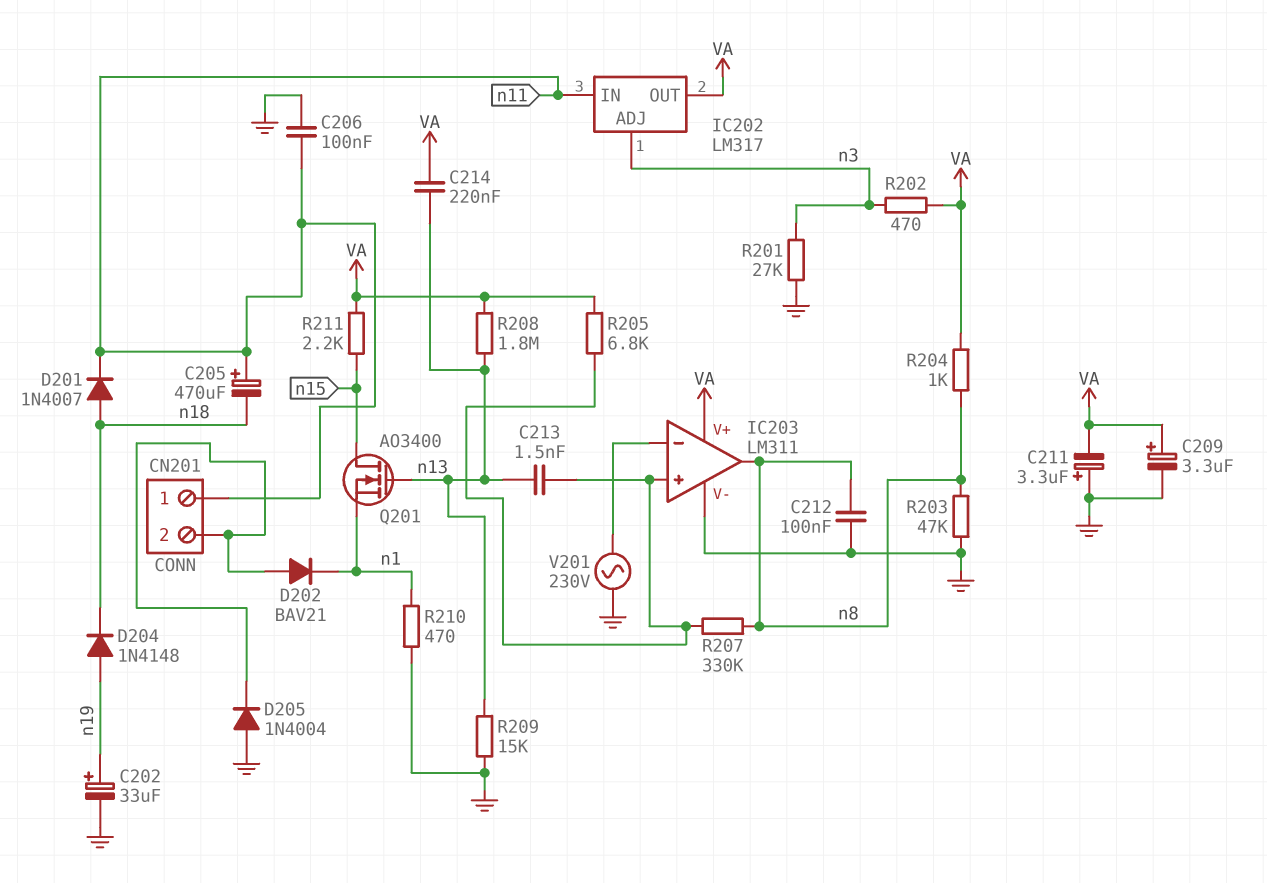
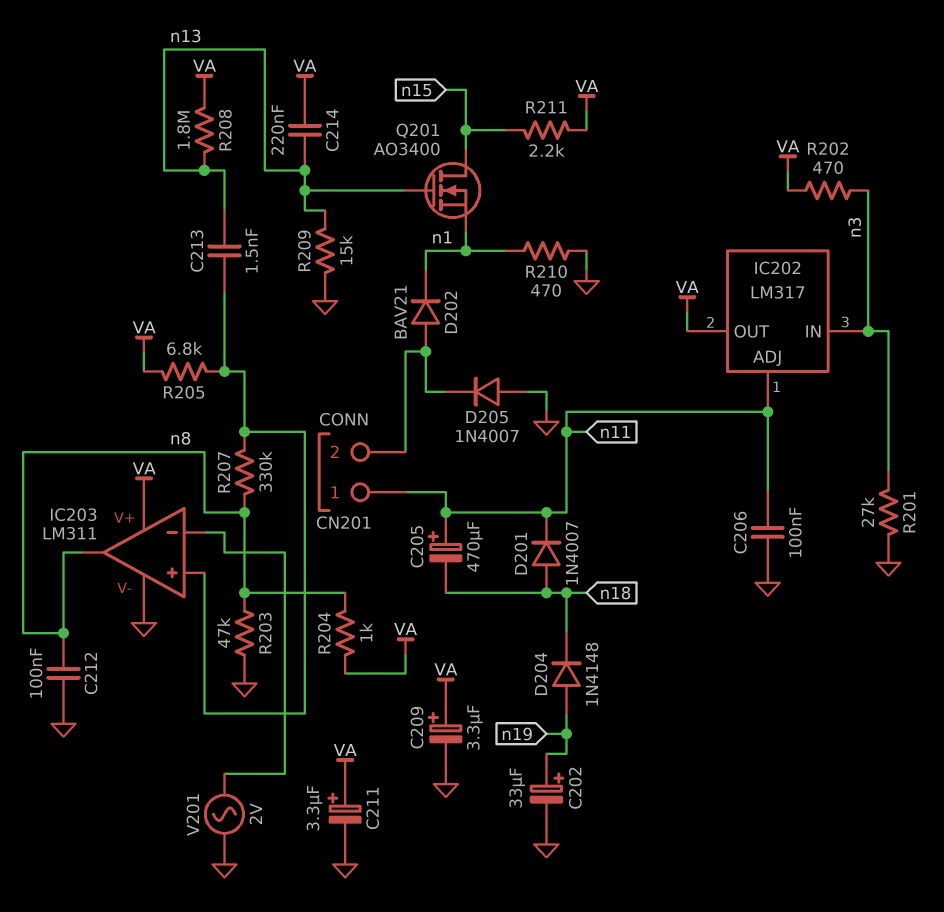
C211: 3.3uF (plus GND, minus VA) -> 3.3uF (plus VA, minus GND)
D205: diode 1N4004 (A GND, K CN201/2) -> diode 1N4007 (A GND, K CN201/2)
IC202 pin ADJ: n3 -> n11
IC202 pin IN: n11 -> n3
V201: AC 230V (GND, IC203/in-) -> AC 2V (GND, IC203/in-)

